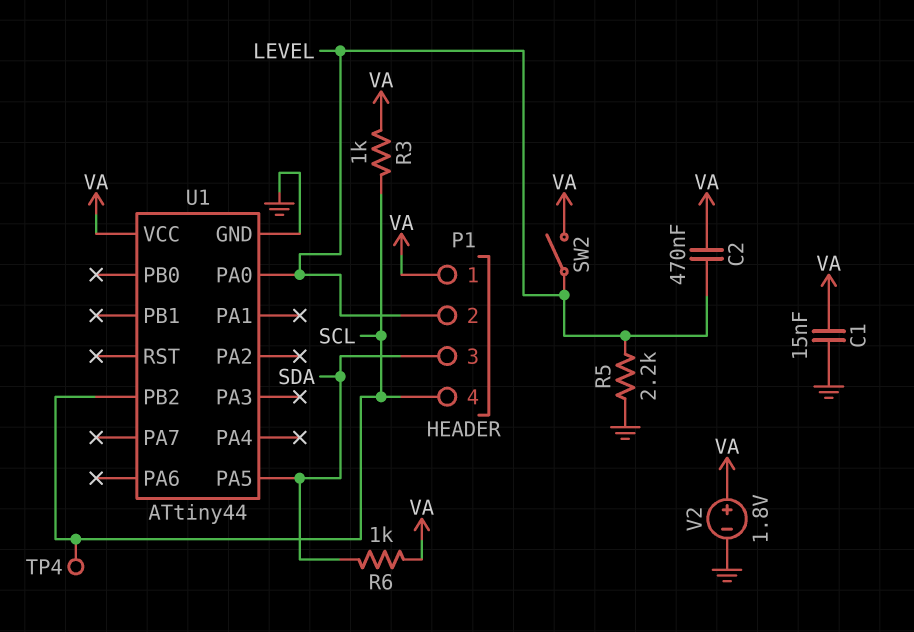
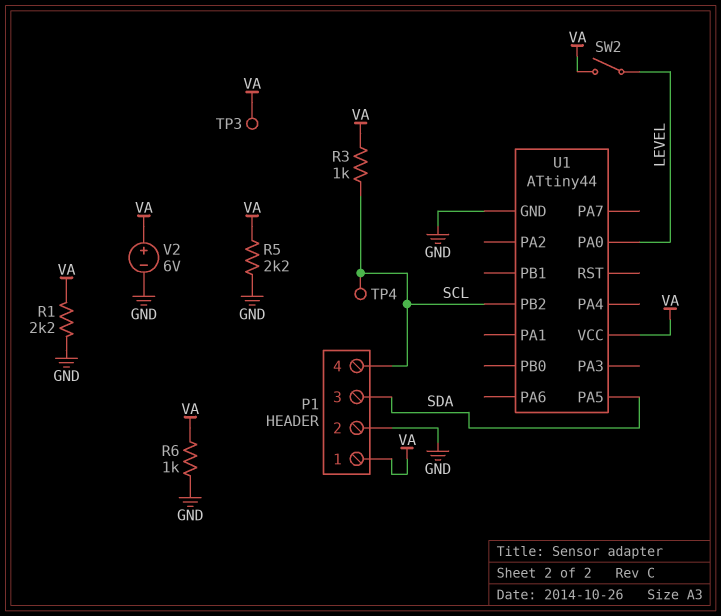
C1: 15nF (GND, VA) -> none
C2: 470nF (LEVEL, VA) -> none
P1 pin 2: LEVEL -> GND
R1: none -> 2.2k (GND, VA)
R5: 2.2k (GND, LEVEL) -> 2.2k (GND, VA)
R6: 1k (SDA, VA) -> 1k (GND, VA)
TP3: none -> test point (VA)
V2: 1.8V (plus VA, minus GND) -> 6V (plus VA, minus GND)

